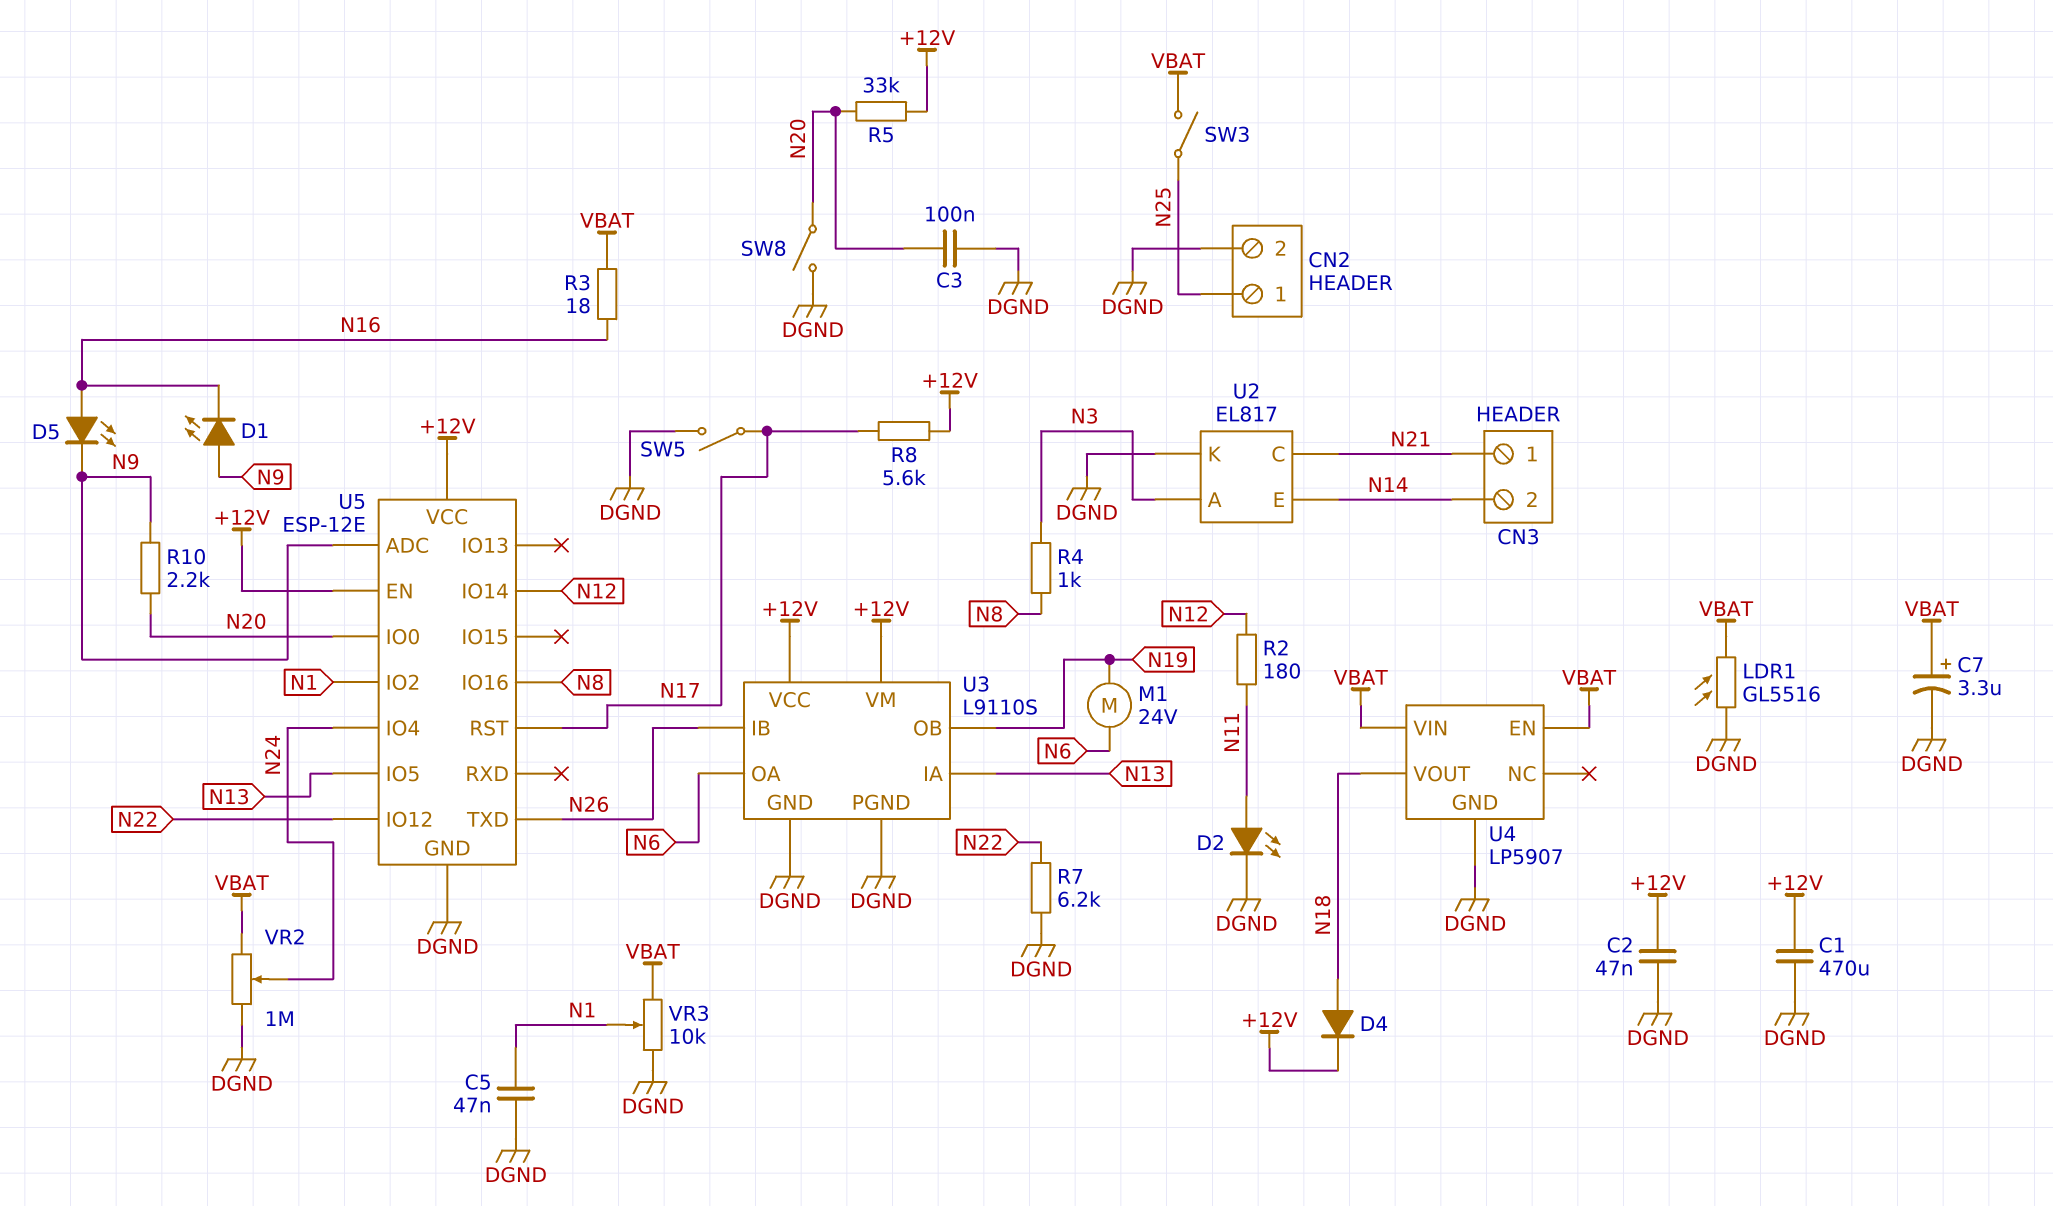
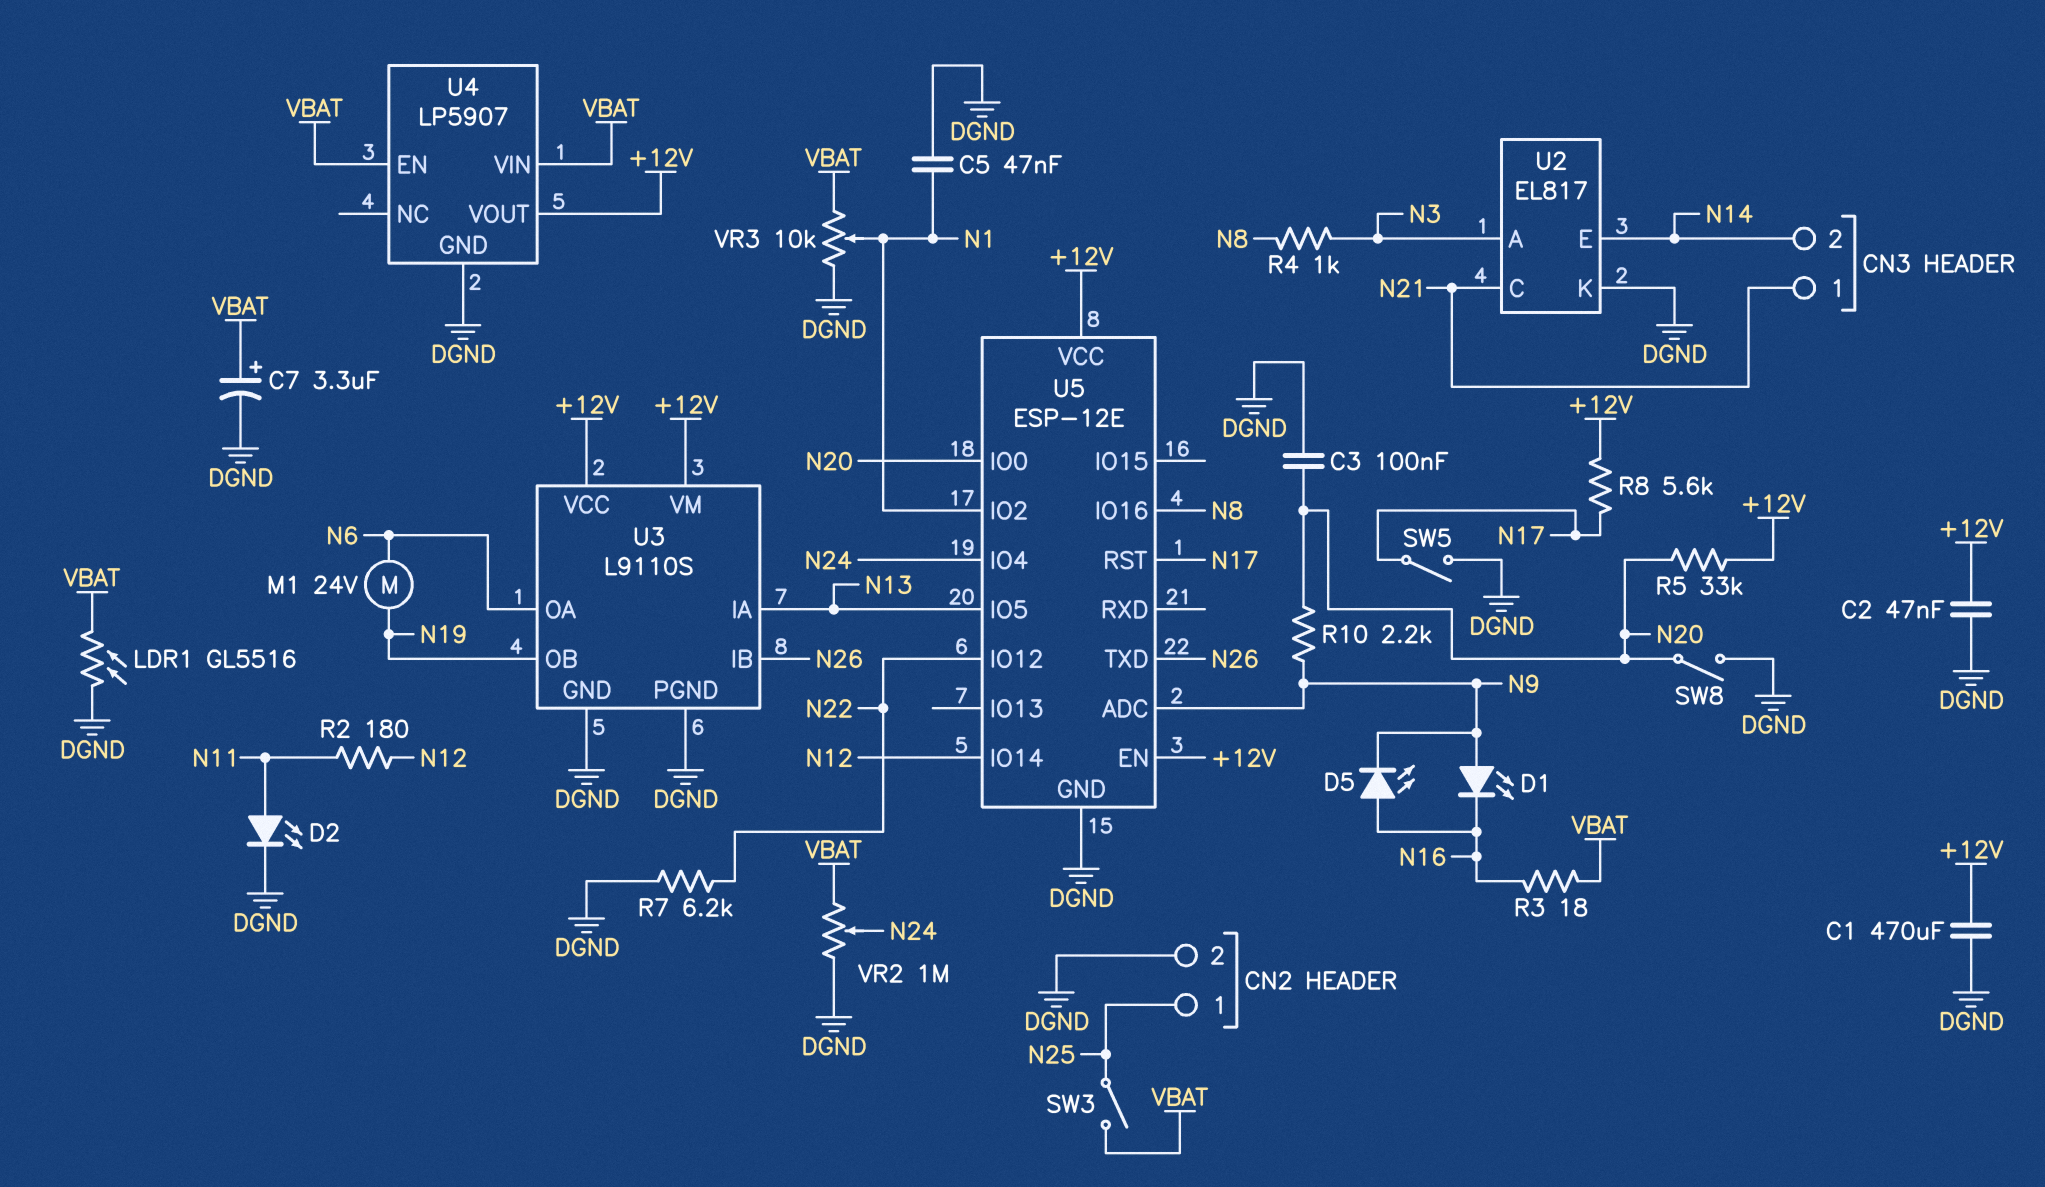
D4: diode (A N18, K +12V) -> none
U4 pin VOUT: N18 -> +12V

